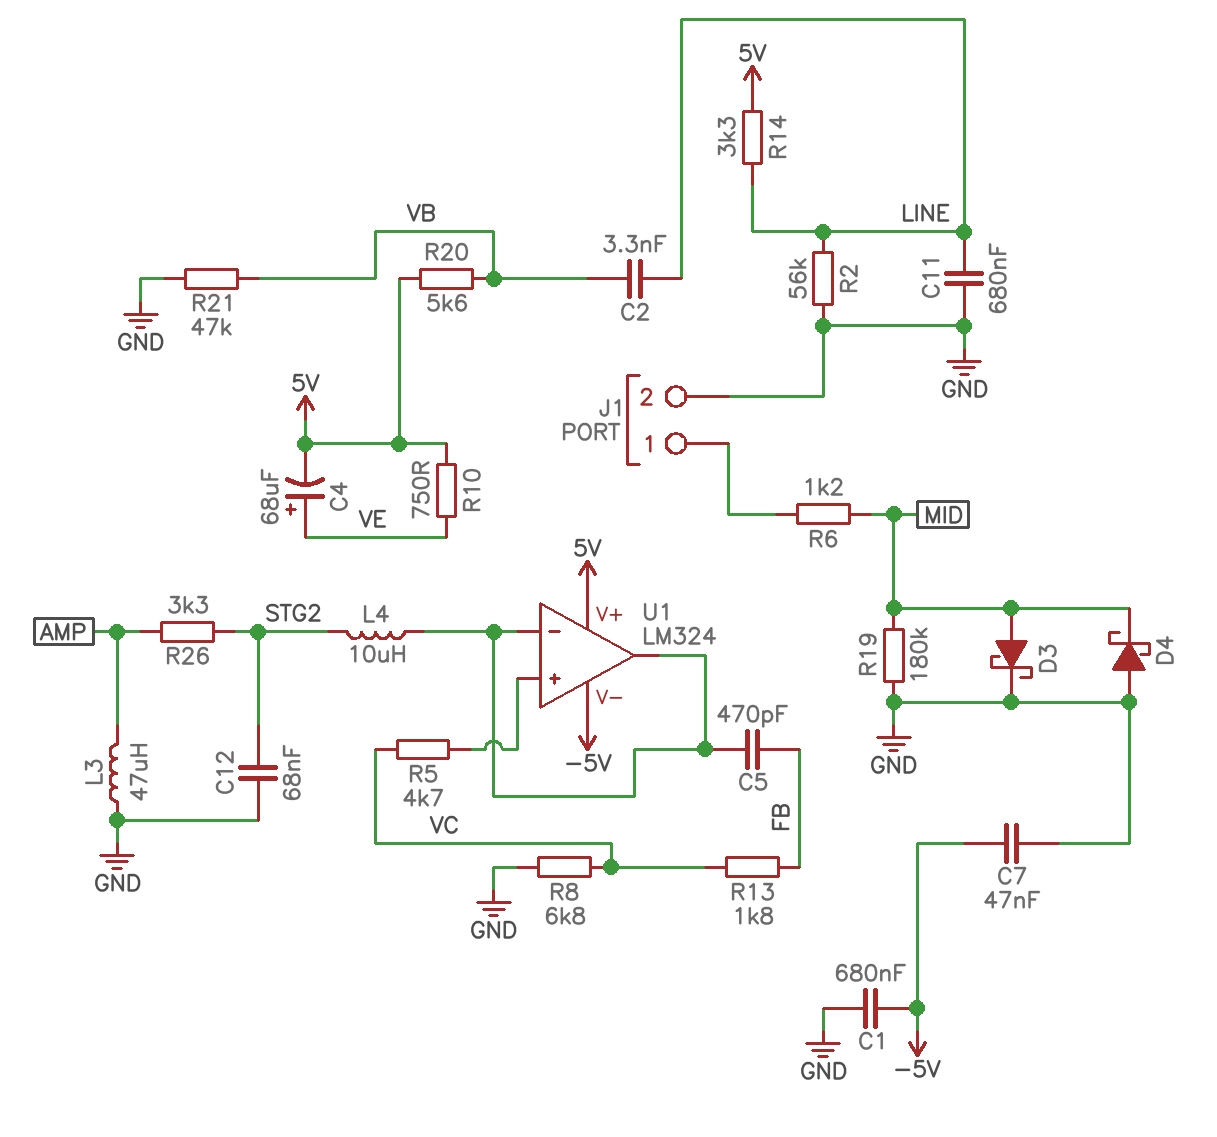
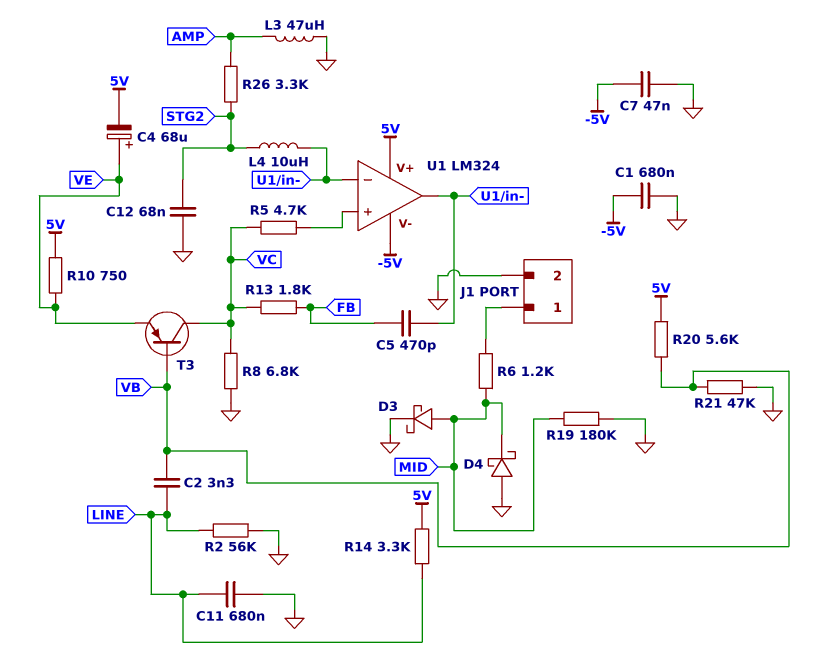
T3: none -> PNP (B VB, C VC, E VE)

